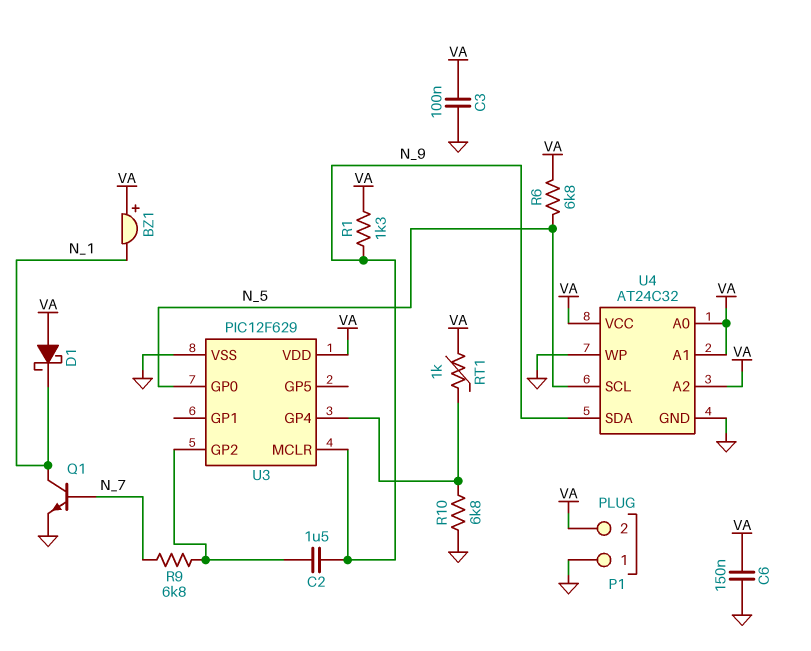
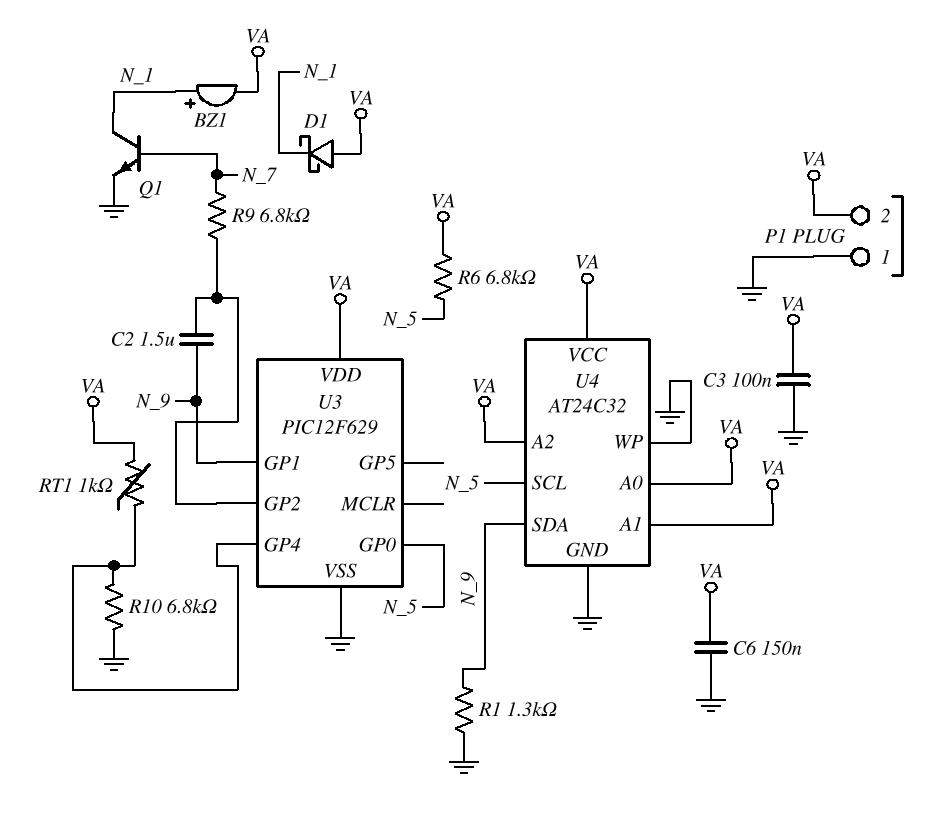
BZ1: buzzer (plus VA, minus N_1) -> buzzer (plus N_1, minus VA)
R1: 1.3k (N_9, VA) -> 1.3k (GND, N_9)
U3 pin GP1: none -> N_9
U3 pin MCLR: N_9 -> none

